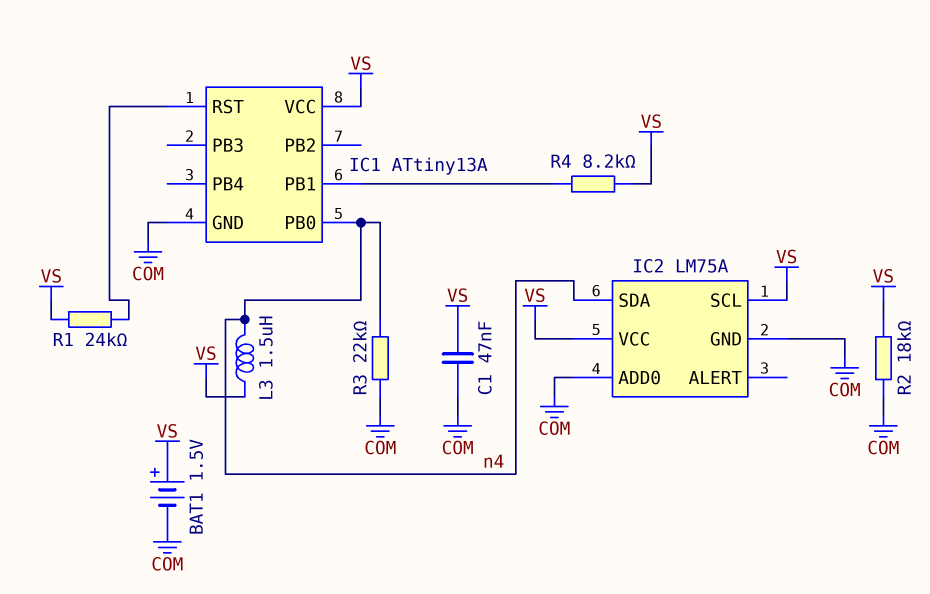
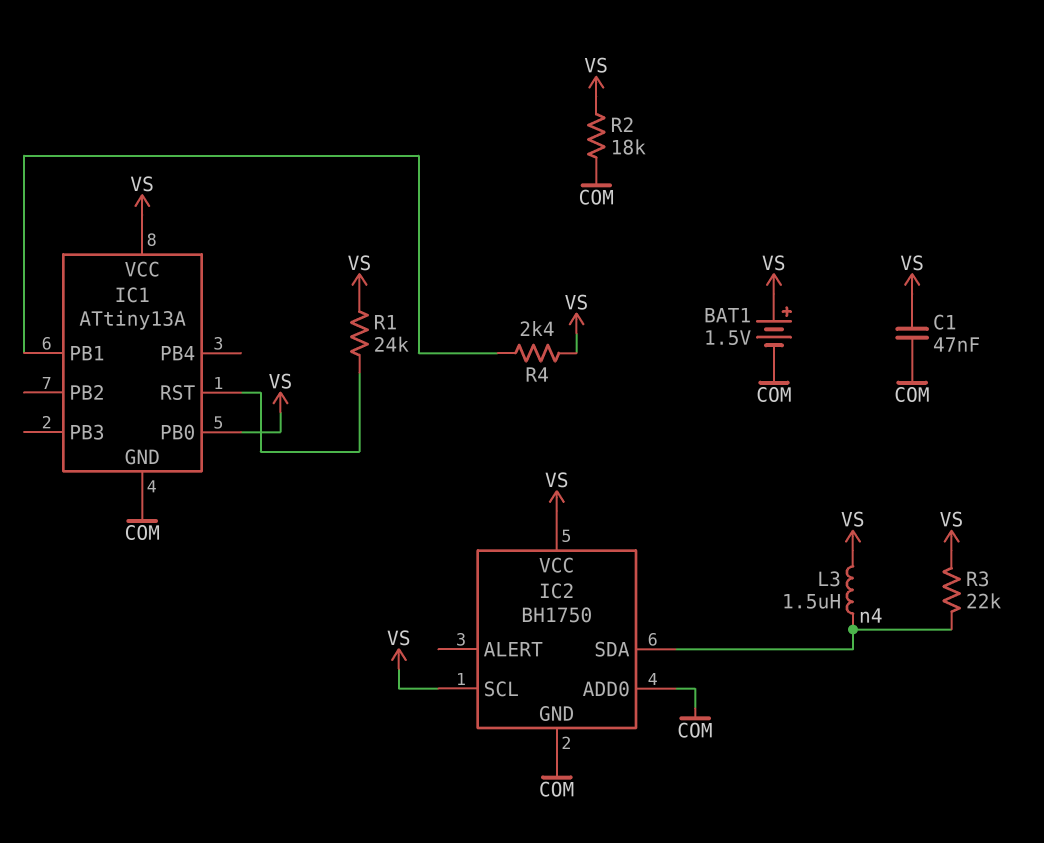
IC1 pin PB0: n4 -> VS
IC2: LM75A -> BH1750
R3: 22k (COM, n4) -> 22k (VS, n4)
R4: 8.2k (IC1/PB1, VS) -> 2.4k (IC1/PB1, VS)

